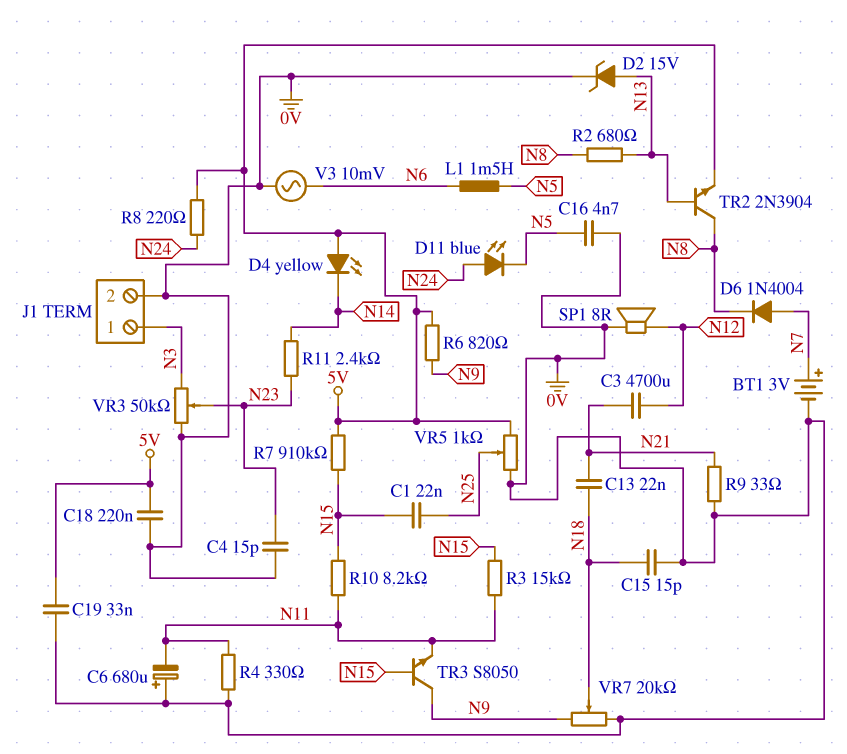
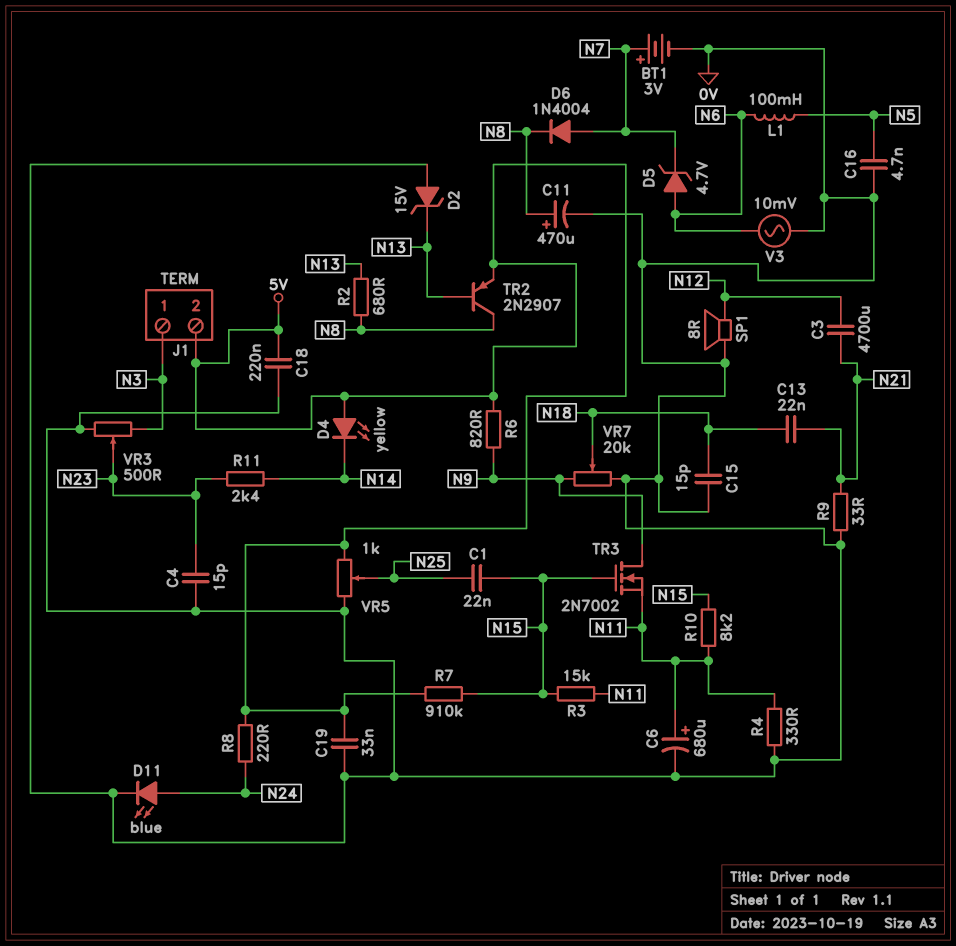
C6: 680uF (plus 0V, minus N11) -> 680uF (plus N11, minus 0V)
C11: none -> 470uF (plus N8, minus 0V)
D2: zener 15V (A N13, K 0V) -> zener 15V (A 0V, K N13)
D5: none -> zener 4.7V (A N6, K N7)
D11: LED blue (A N24, K N5) -> LED blue (A N24, K 0V)
J1 pin 2: 0V -> 5V
L1: 1.5mH (N5, N6) -> 100mH (N5, N6)
TR2: NPN 2N3904 (B N13, C N8, E 5V) -> PNP 2N2907 (B N13, C N8, E 5V)
TR3: NPN S8050 (B N15, C N9, E N11) -> NMOS 2N7002 (G N15, D N9, S N11)
VR3: 50k (0V, N3, wiper N23) -> 500 (0V, N3, wiper N23)

